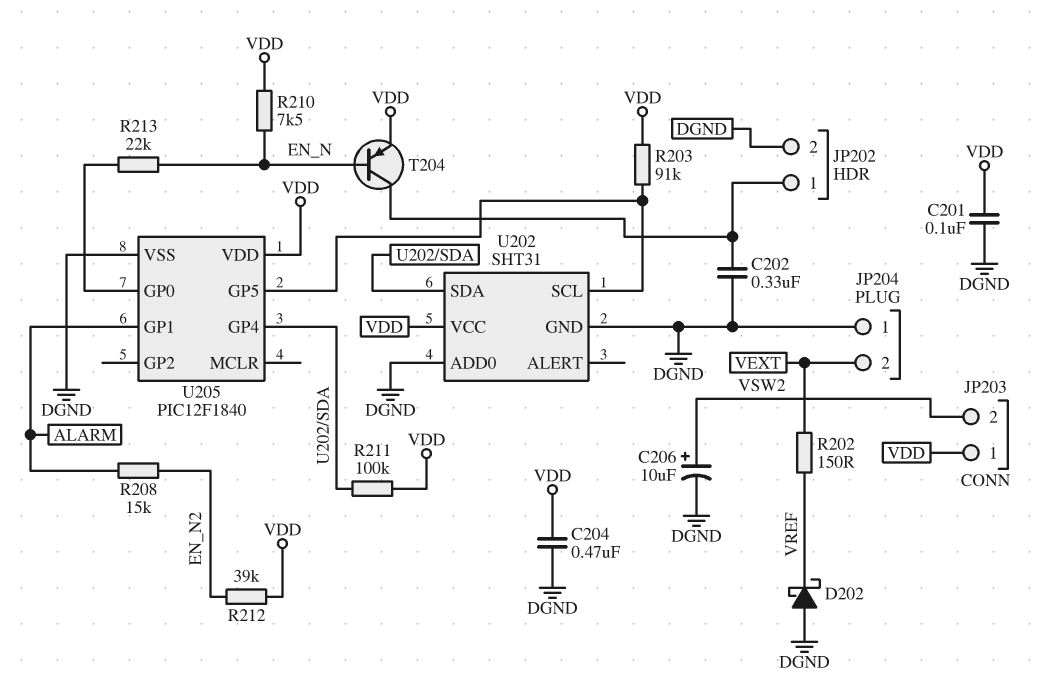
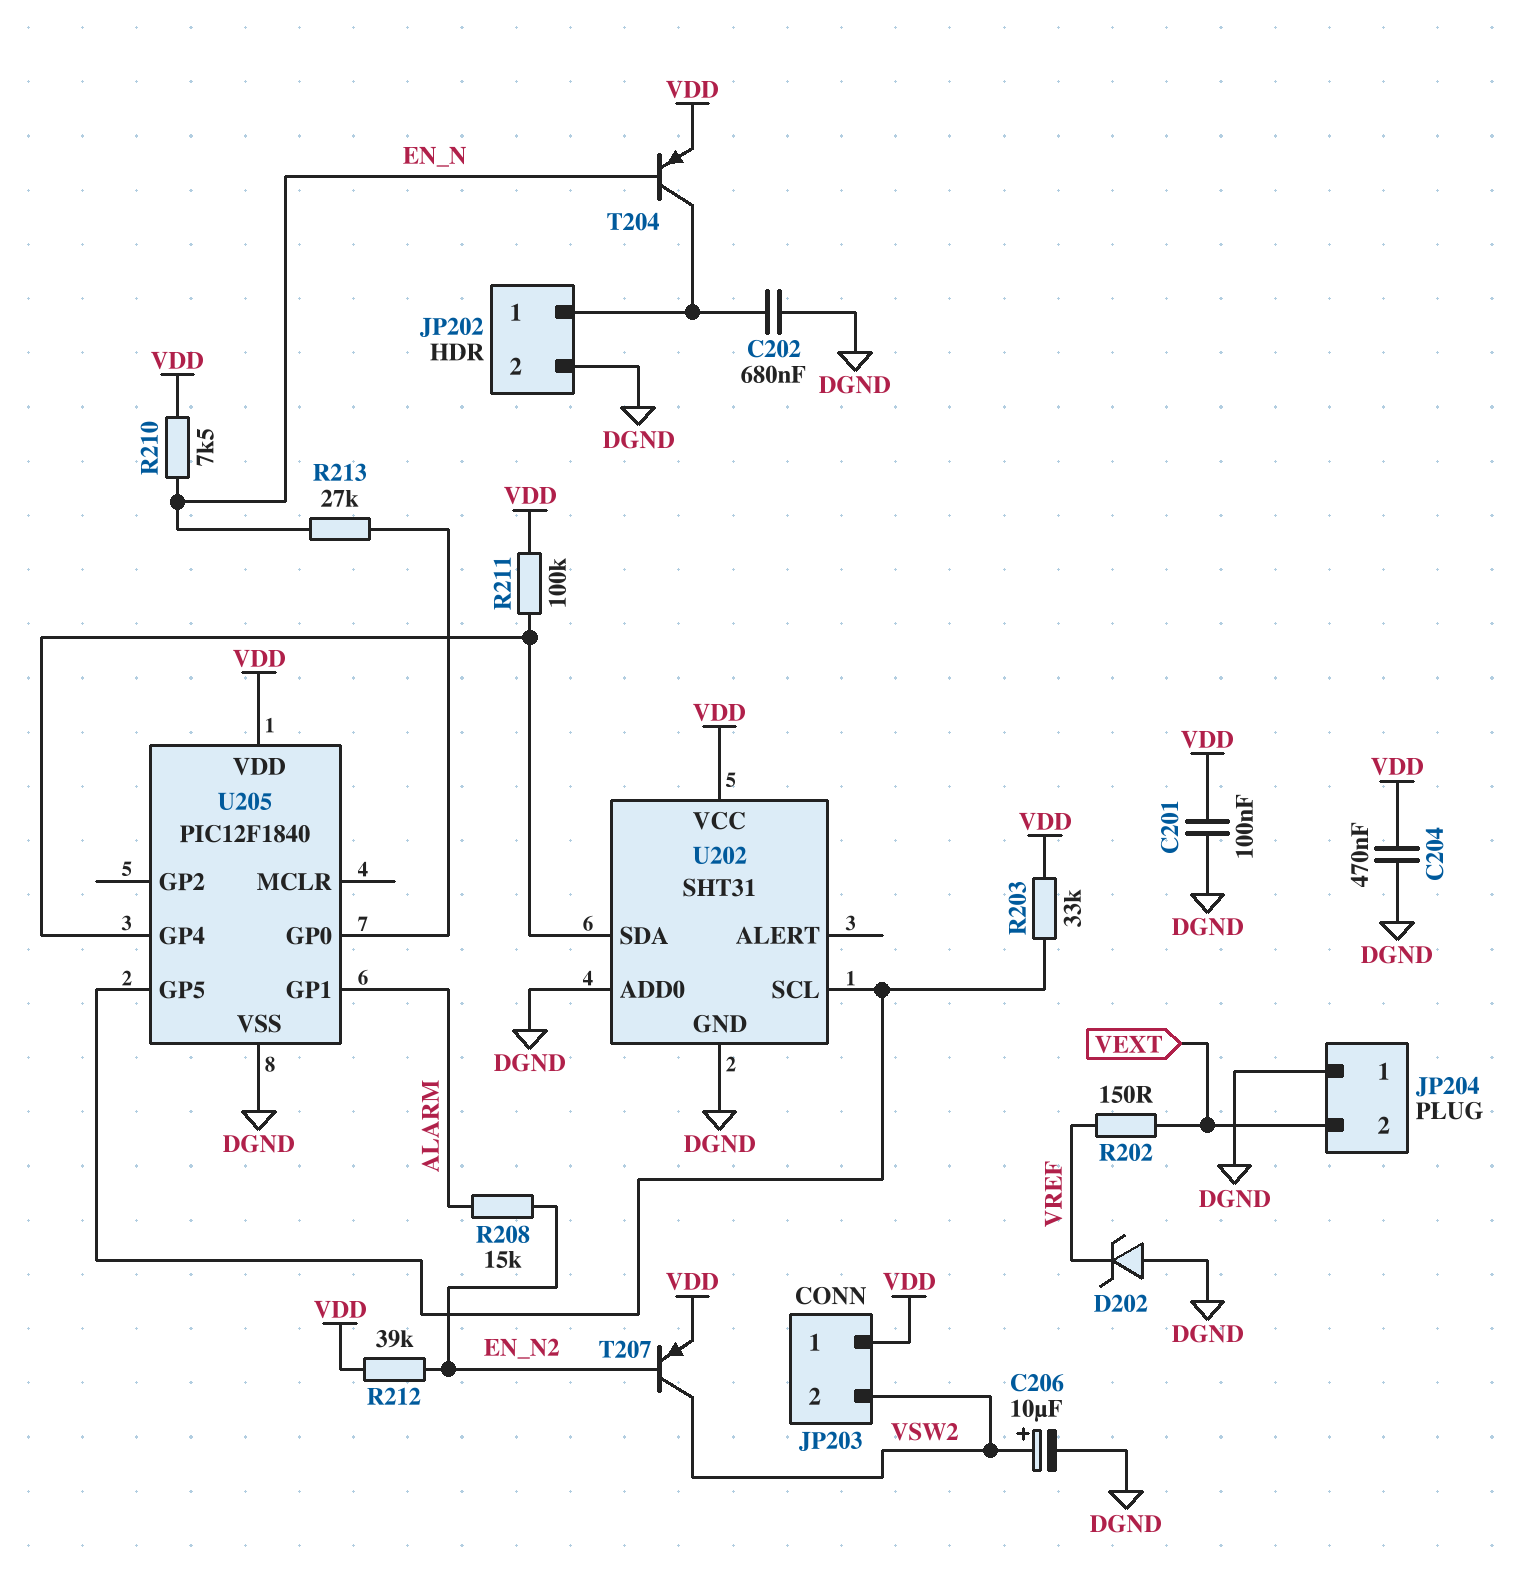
C202: 330nF (DGND, JP202/1) -> 680nF (DGND, JP202/1)
D202: schottky (A DGND, K VREF) -> zener (A DGND, K VREF)
R203: 91k (U202/SCL, VDD) -> 33k (U202/SCL, VDD)
R213: 22k (EN_N, U205/GP0) -> 27k (EN_N, U205/GP0)
T207: none -> PNP (B EN_N2, C VSW2, E VDD)

